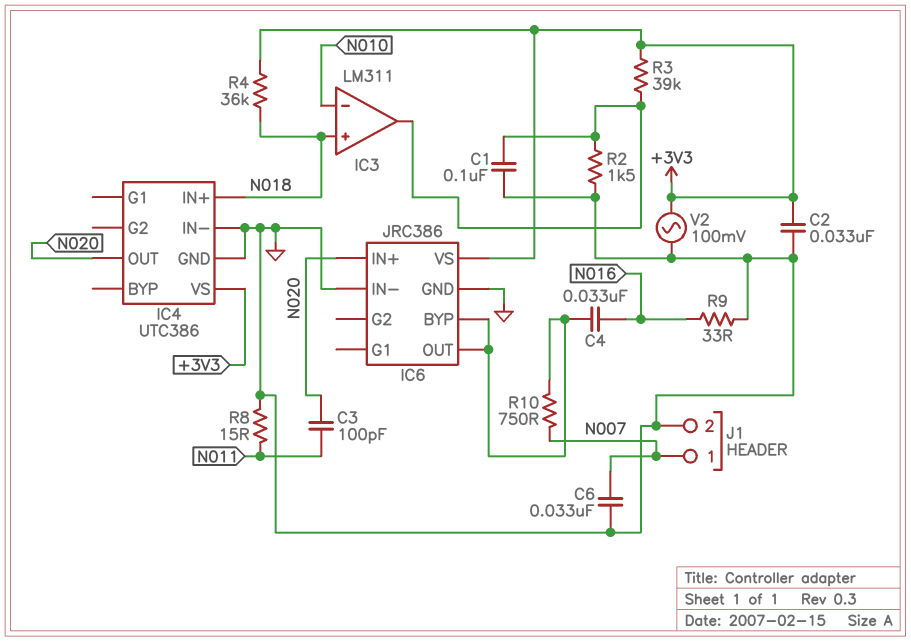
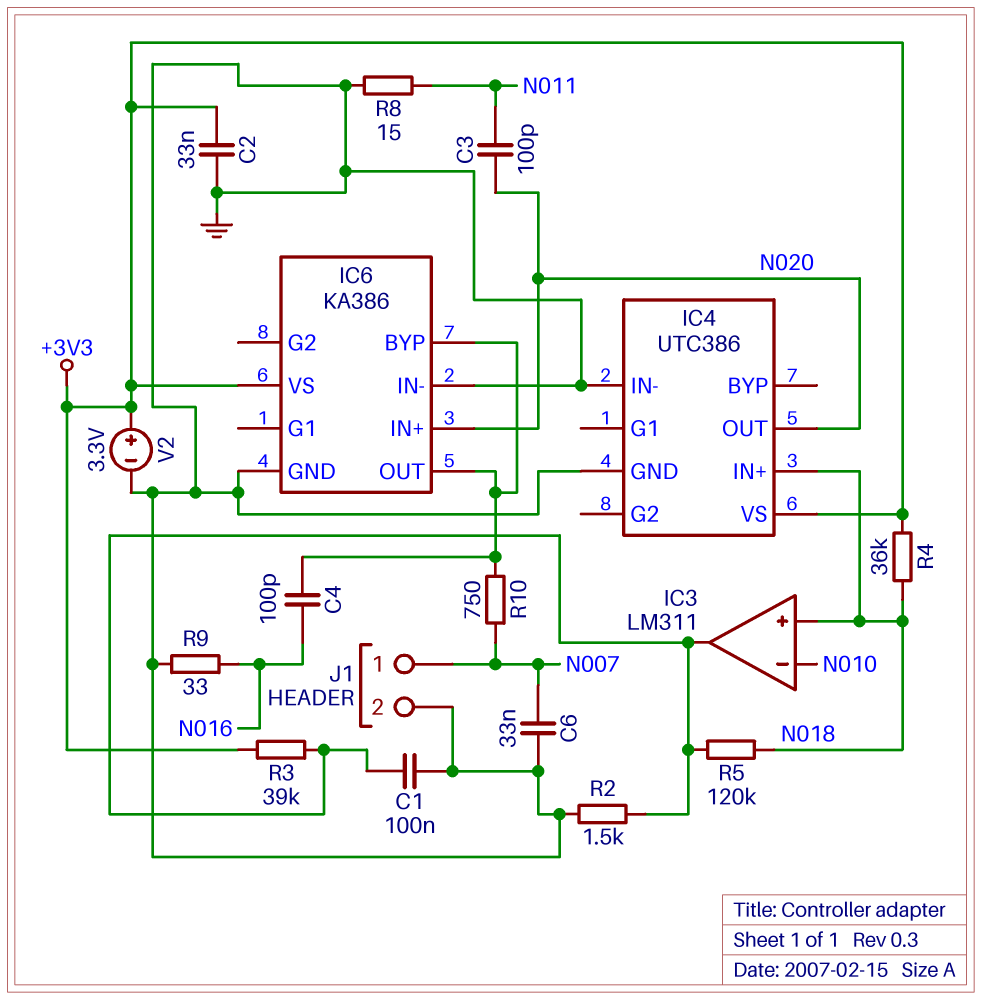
C4: 33nF (IC6/BYP, N016) -> 100pF (IC6/BYP, N016)
IC6: JRC386 -> KA386
R5: none -> 120k (IC3/out, N018)
V2: AC 100mV (+3V3, GND) -> 3.3V (plus +3V3, minus GND)

